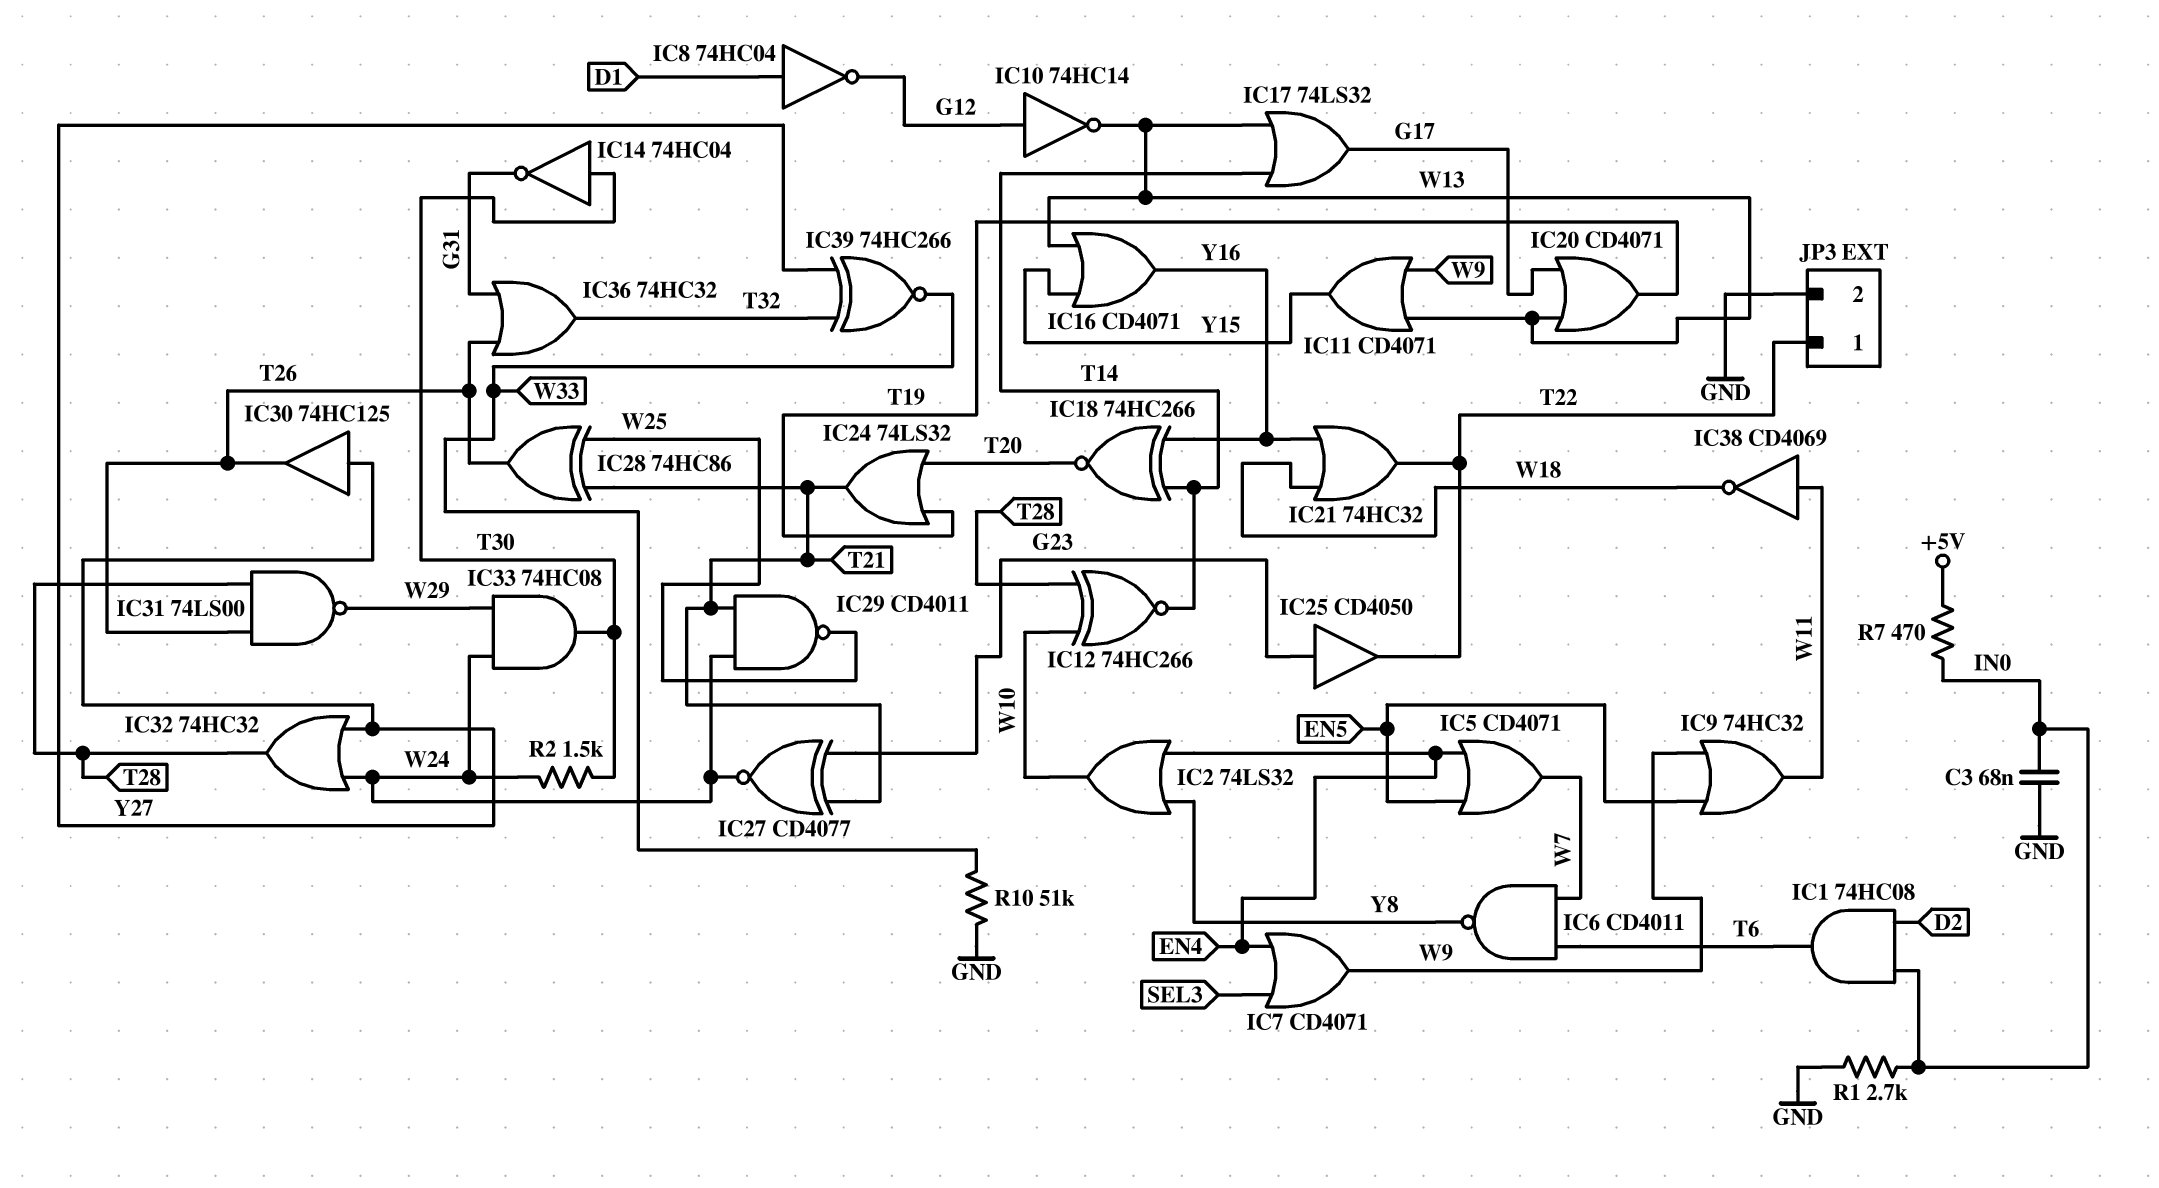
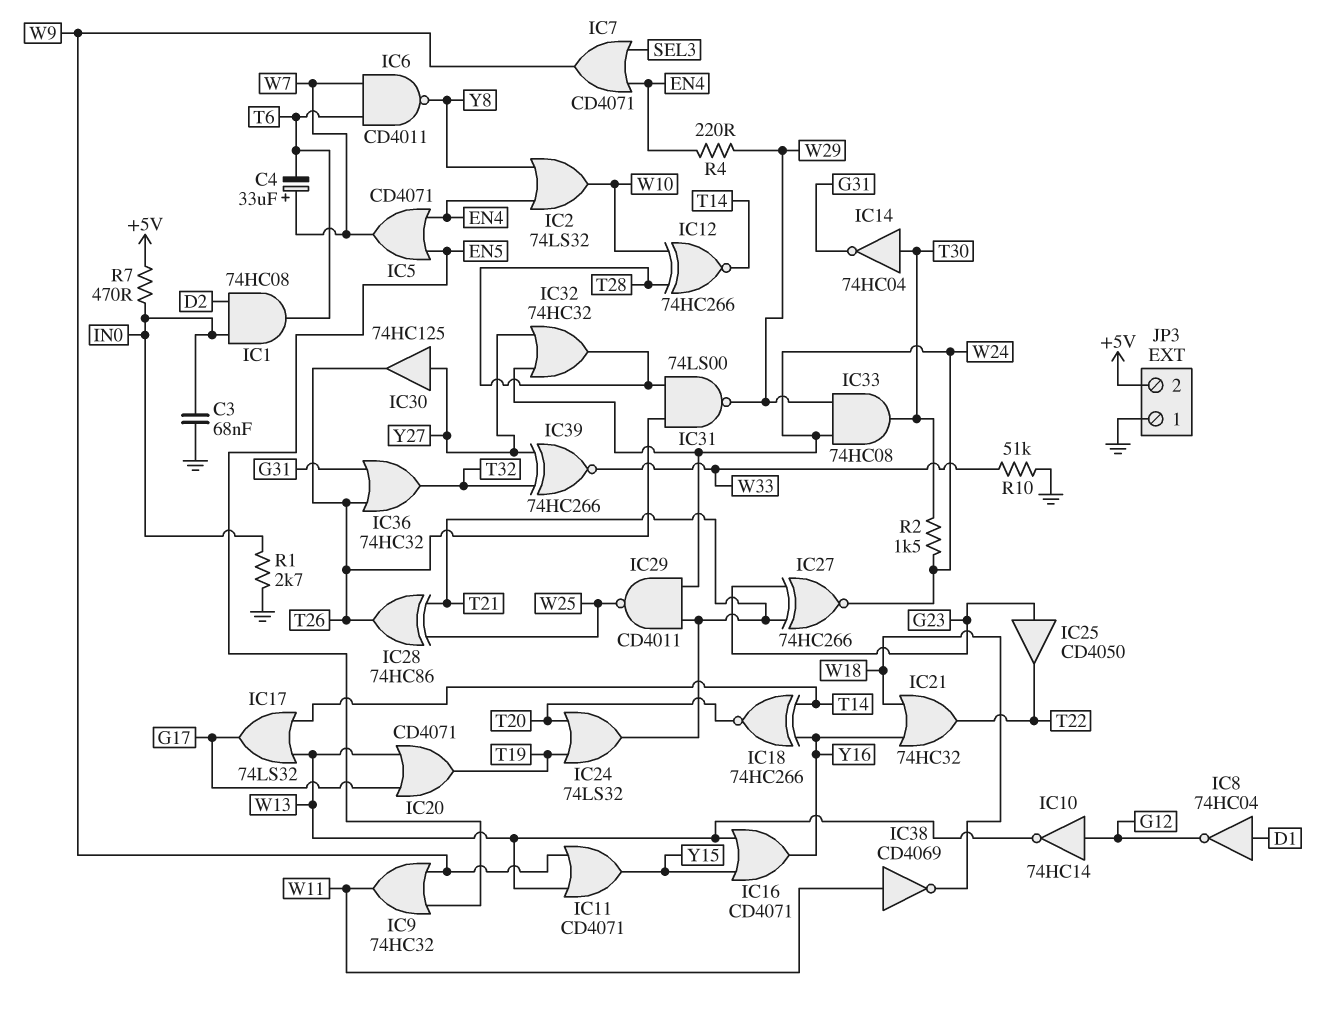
C4: none -> 33uF (plus W7, minus T6)
IC27: XNOR CD4077 (in G23, in T21, out W24) -> XNOR 74HC266 (in G23, in T21, out W24)
JP3 pin 1: T22 -> GND
JP3 pin 2: GND -> +5V
R4: none -> 220 (EN4, W29)

